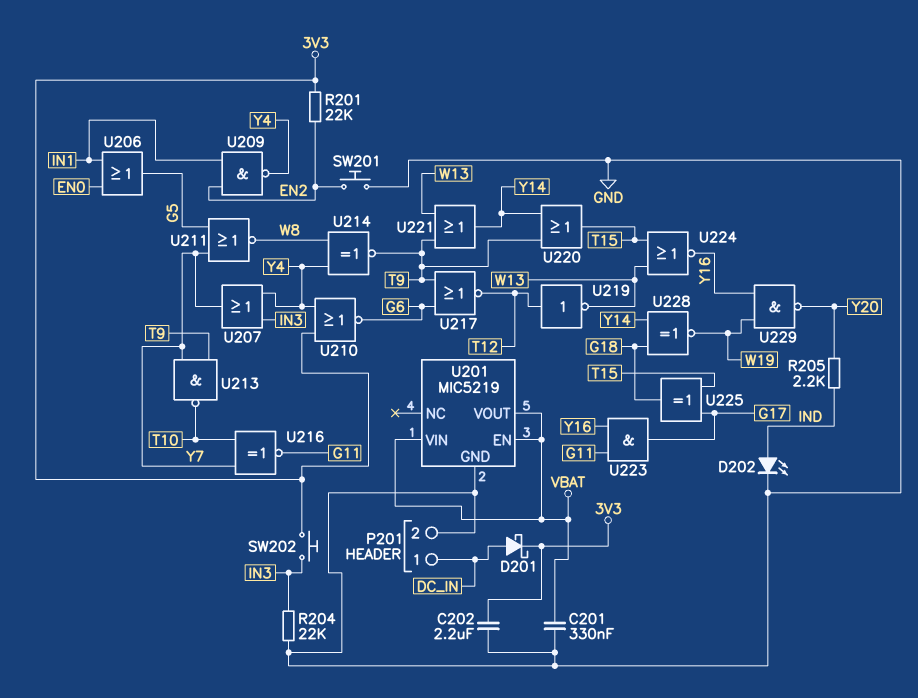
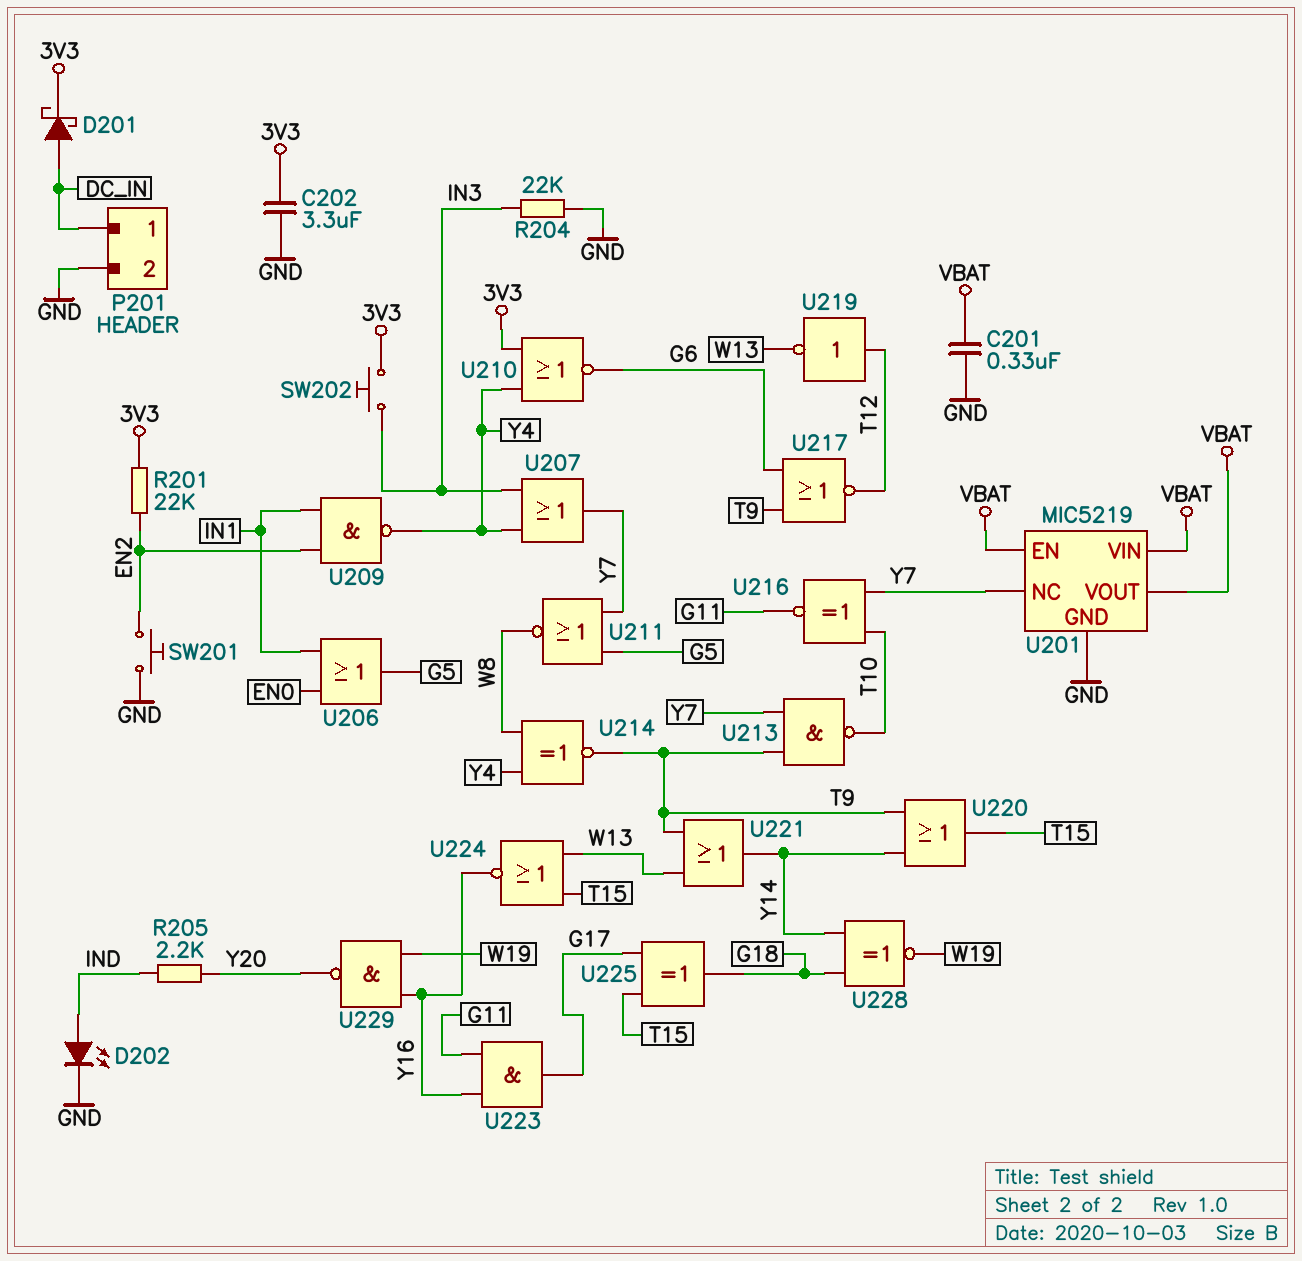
C202: 2.2uF (3V3, GND) -> 3.3uF (3V3, GND)
U201 pin NC: none -> Y7

